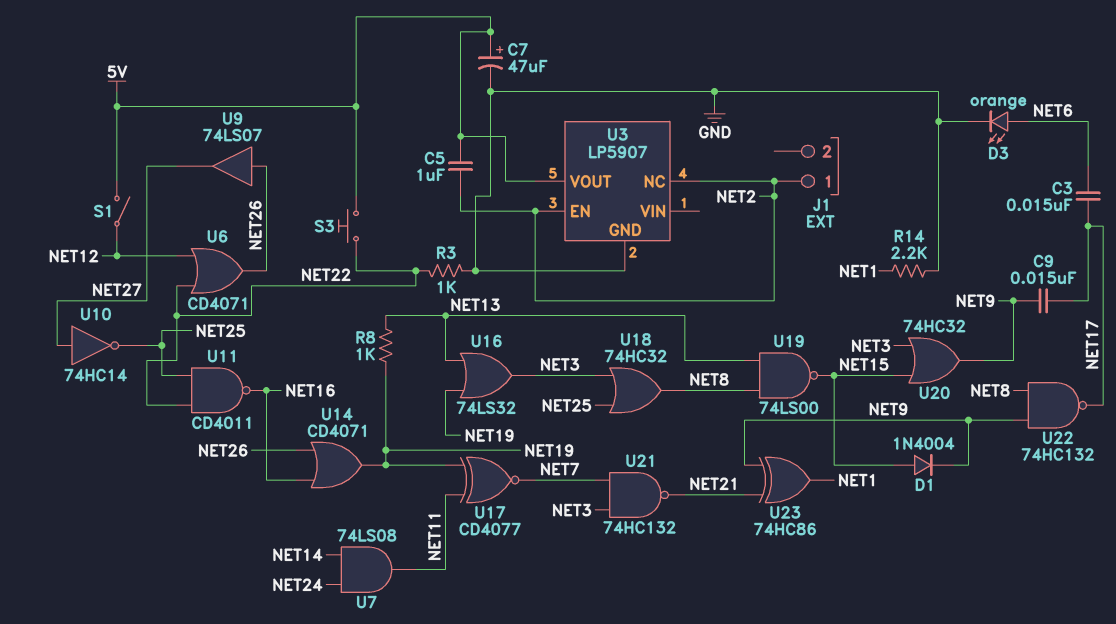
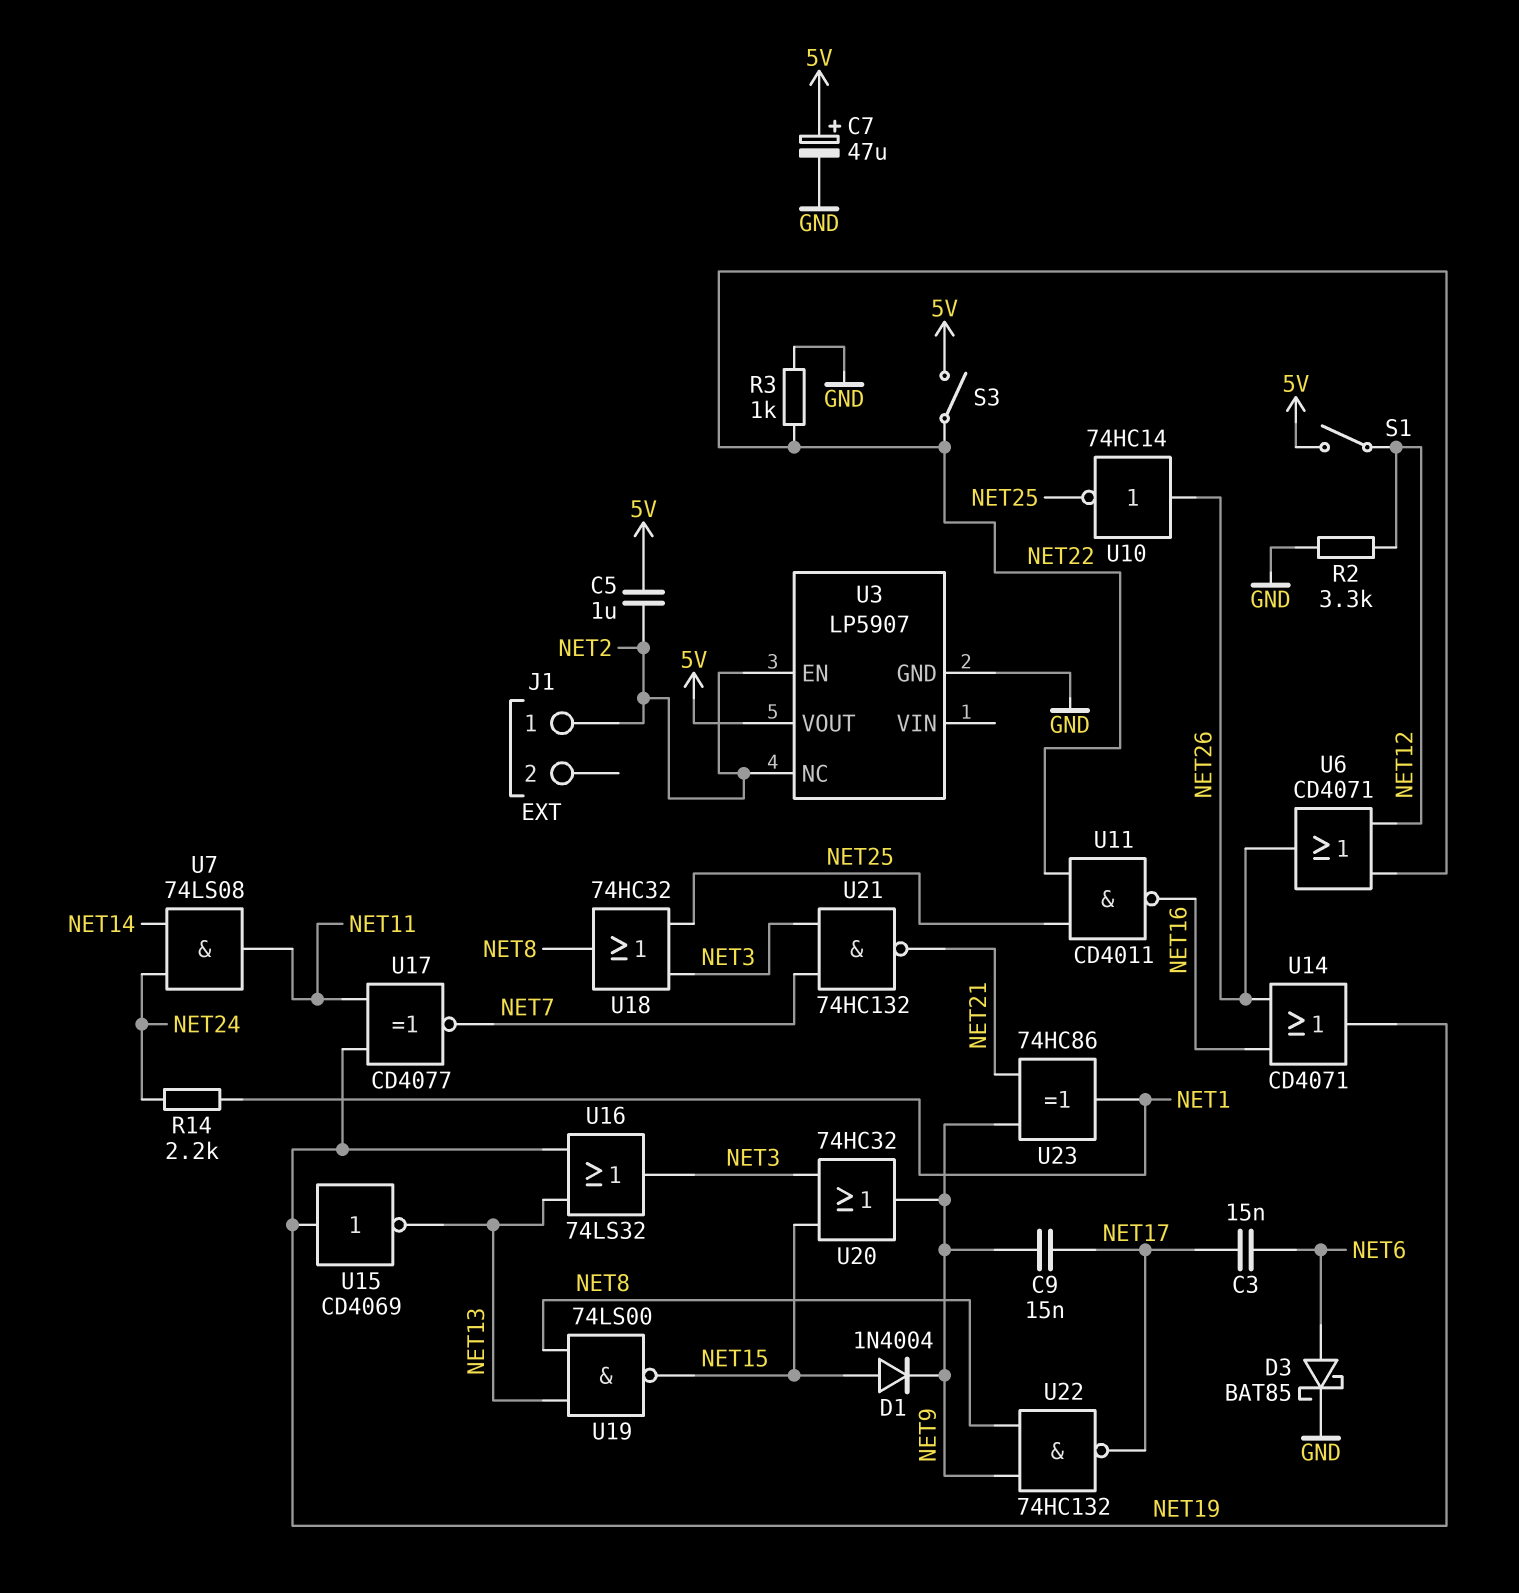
D3: LED orange (A NET6, K GND) -> schottky BAT85 (A NET6, K GND)
R2: none -> 3.3k (GND, NET12)
R8: 1k (NET13, NET19) -> none
R14: 2.2k (GND, NET1) -> 2.2k (NET1, NET24)
S3: button (5V, NET22) -> switch (5V, NET22)
U9: buffer 74LS07 (in NET26, out NET27) -> none
U10: NOT 74HC14 (in NET27, out NET25) -> NOT 74HC14 (in NET26, out NET25)
U15: none -> NOT CD4069 (in NET19, out NET13)

